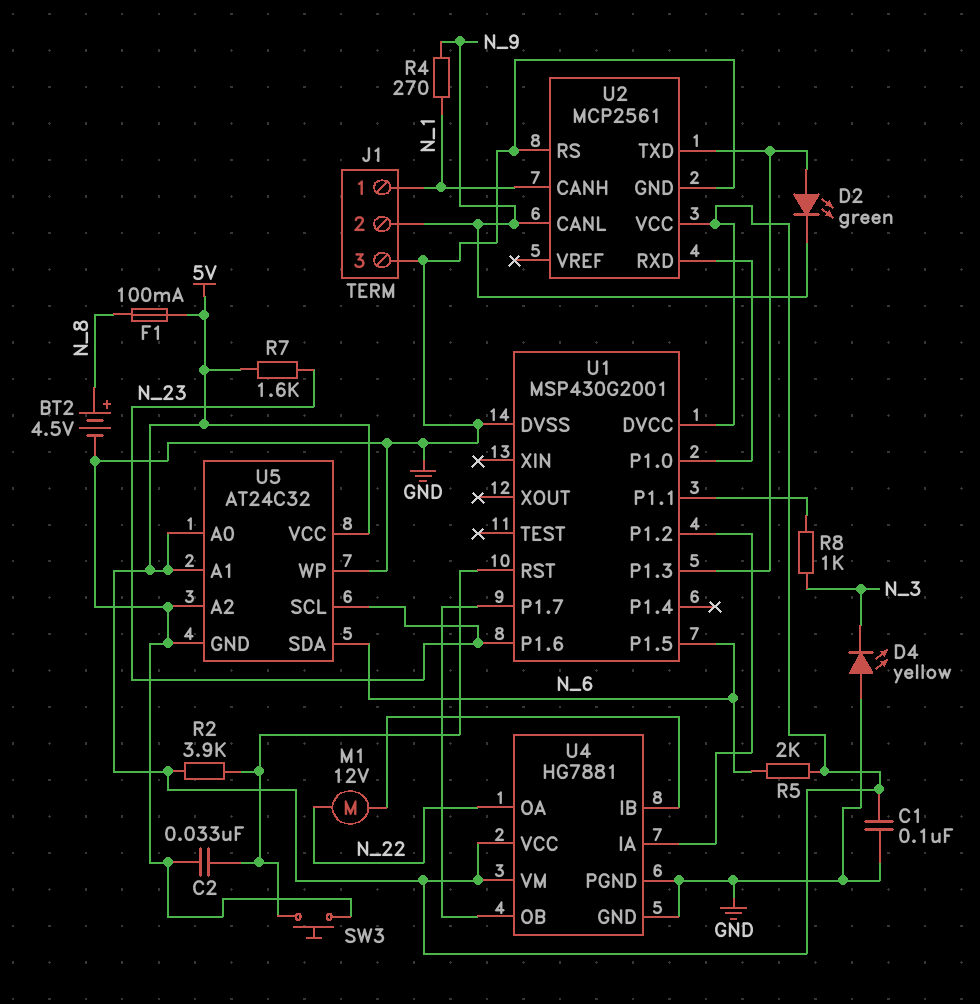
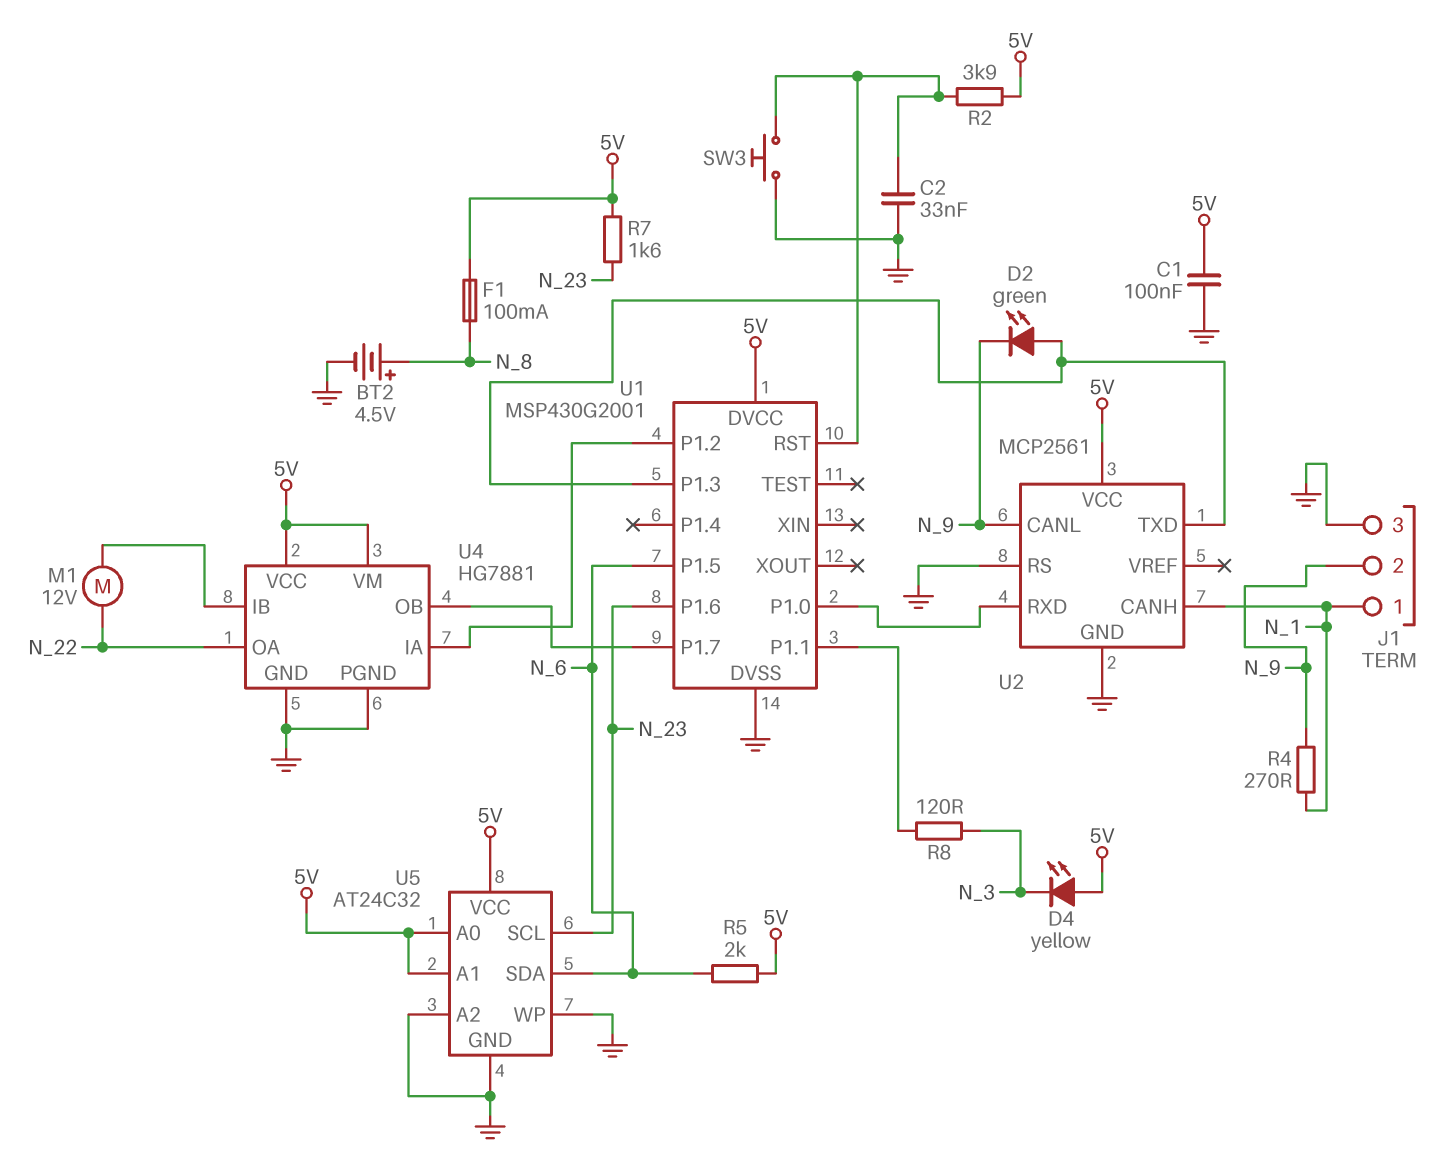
D4: LED yellow (A GND, K N_3) -> LED yellow (A 5V, K N_3)
R8: 1k (N_3, U1/P1.1) -> 120 (N_3, U1/P1.1)

